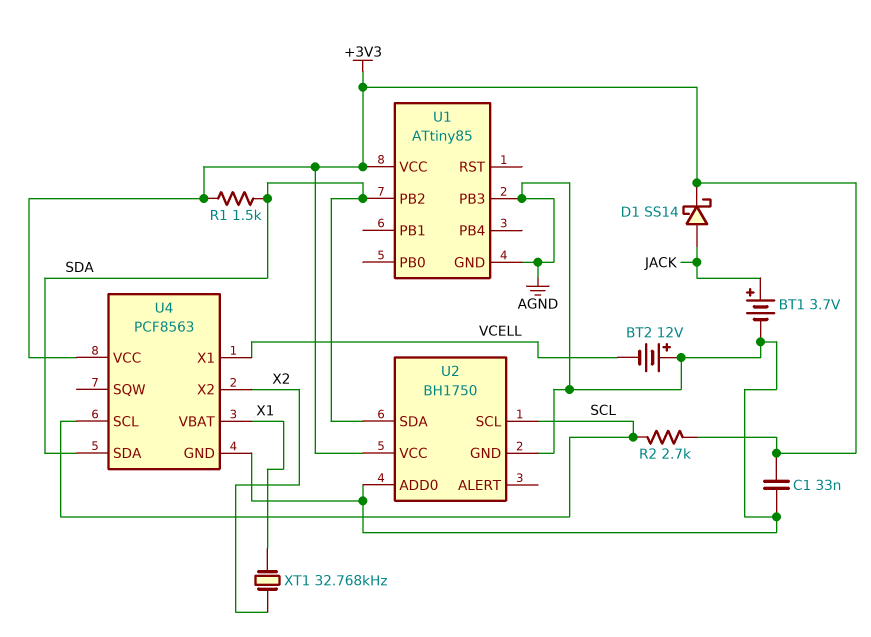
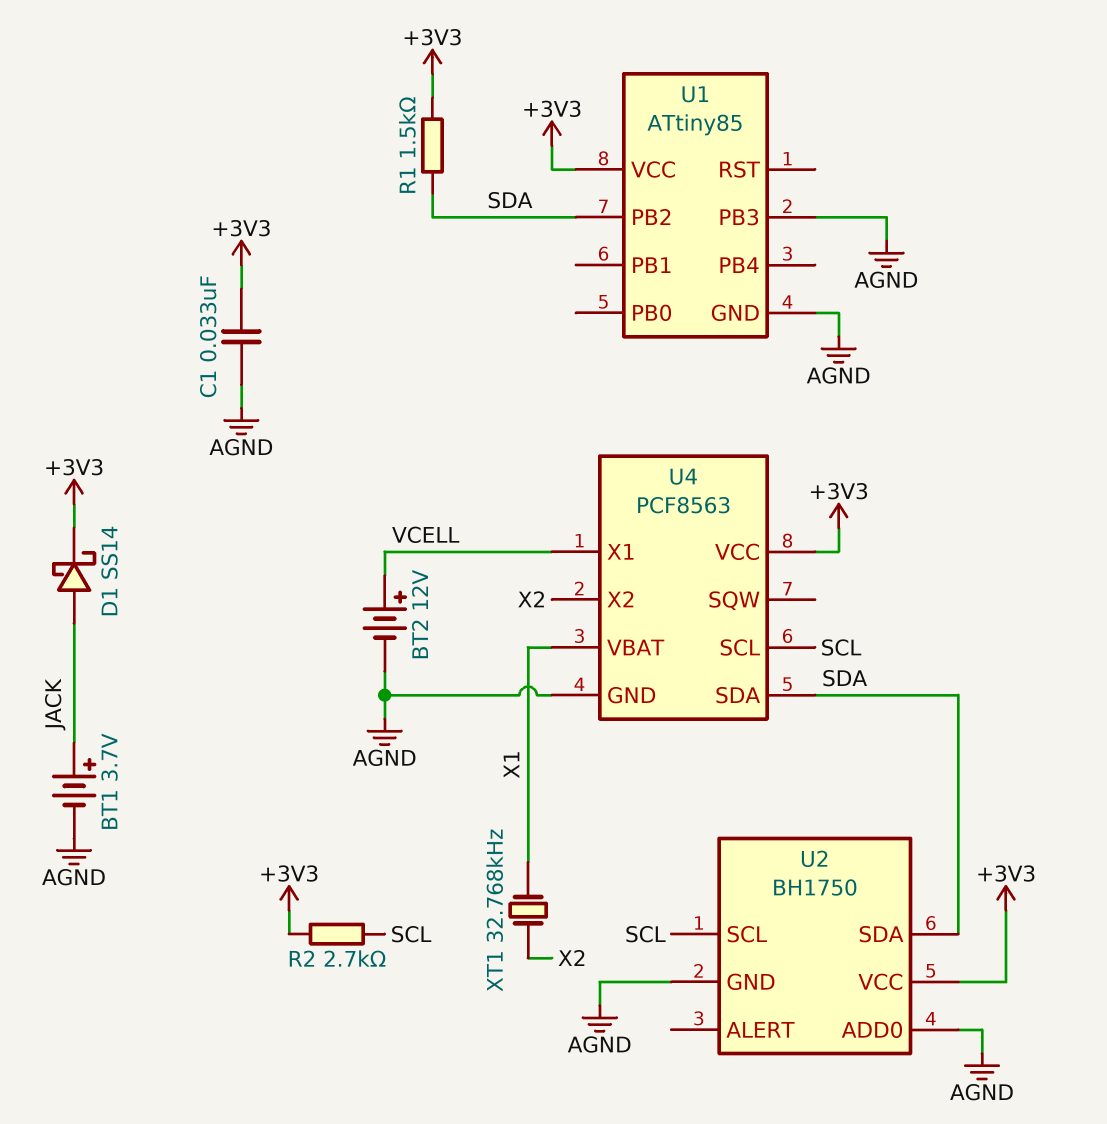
BT2: 12V (plus AGND, minus VCELL) -> 12V (plus VCELL, minus AGND)

